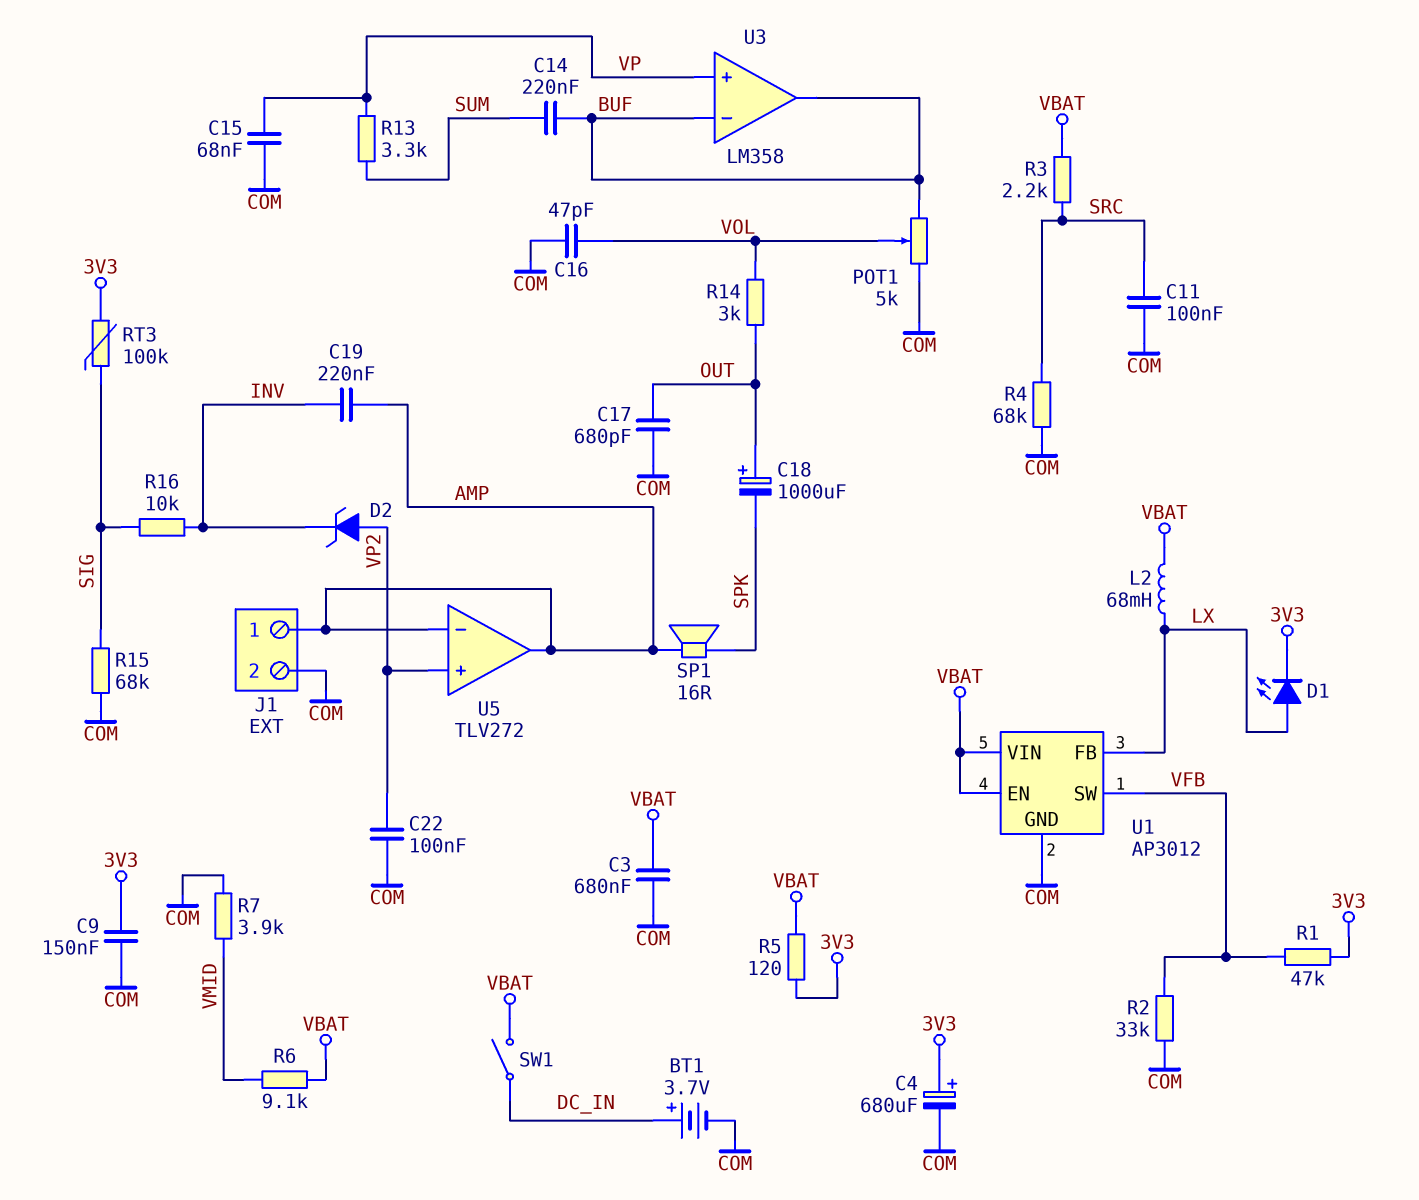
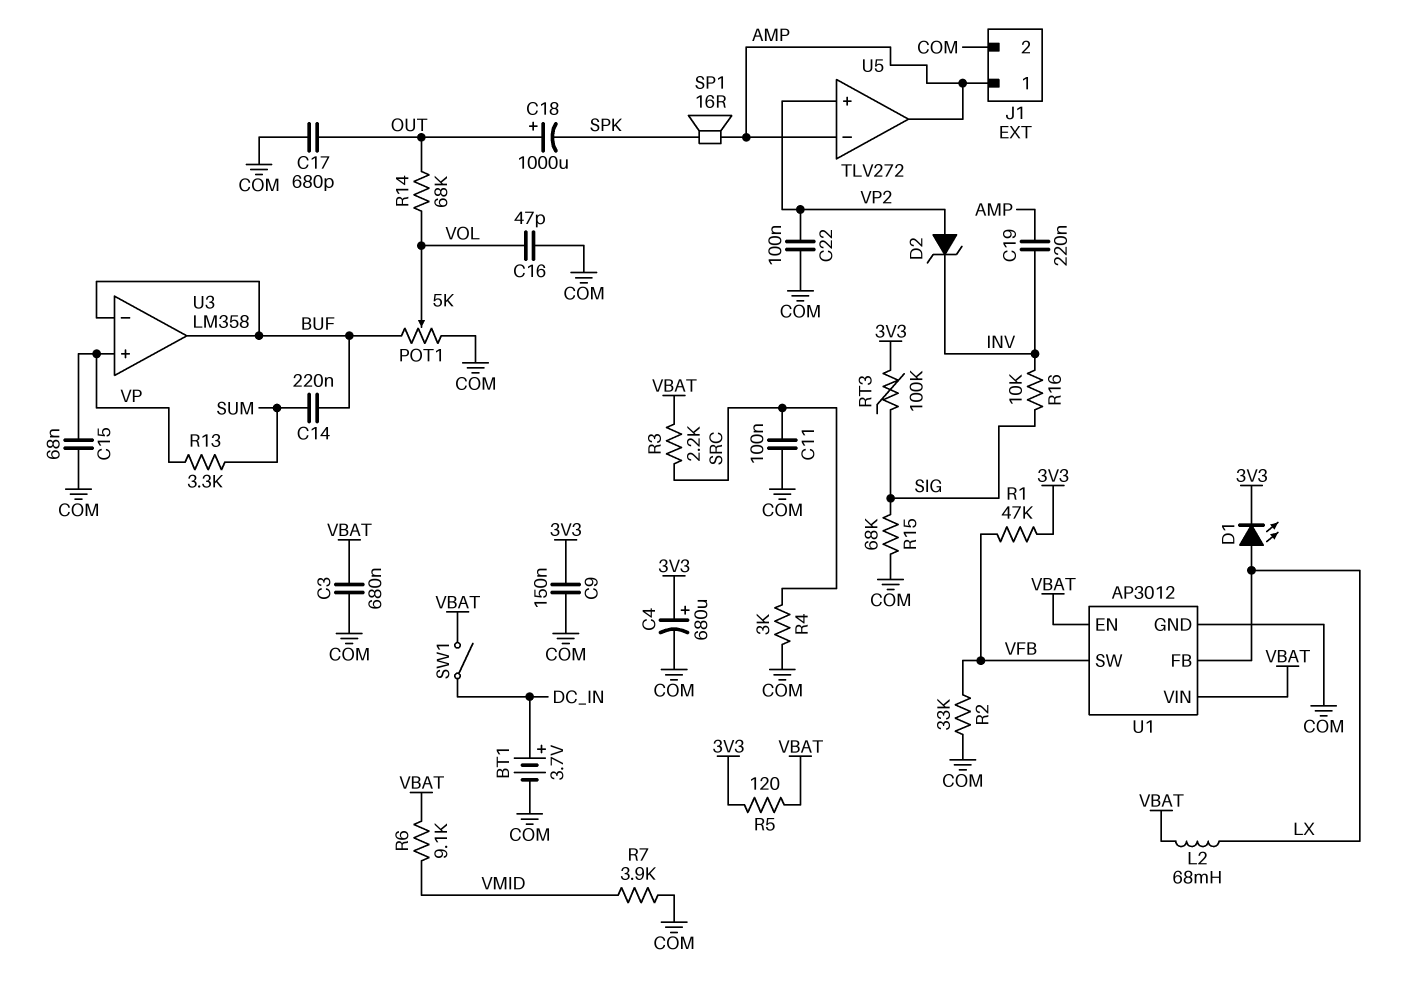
R4: 68k (COM, SRC) -> 3k (COM, SRC)
R14: 3k (OUT, VOL) -> 68k (OUT, VOL)

